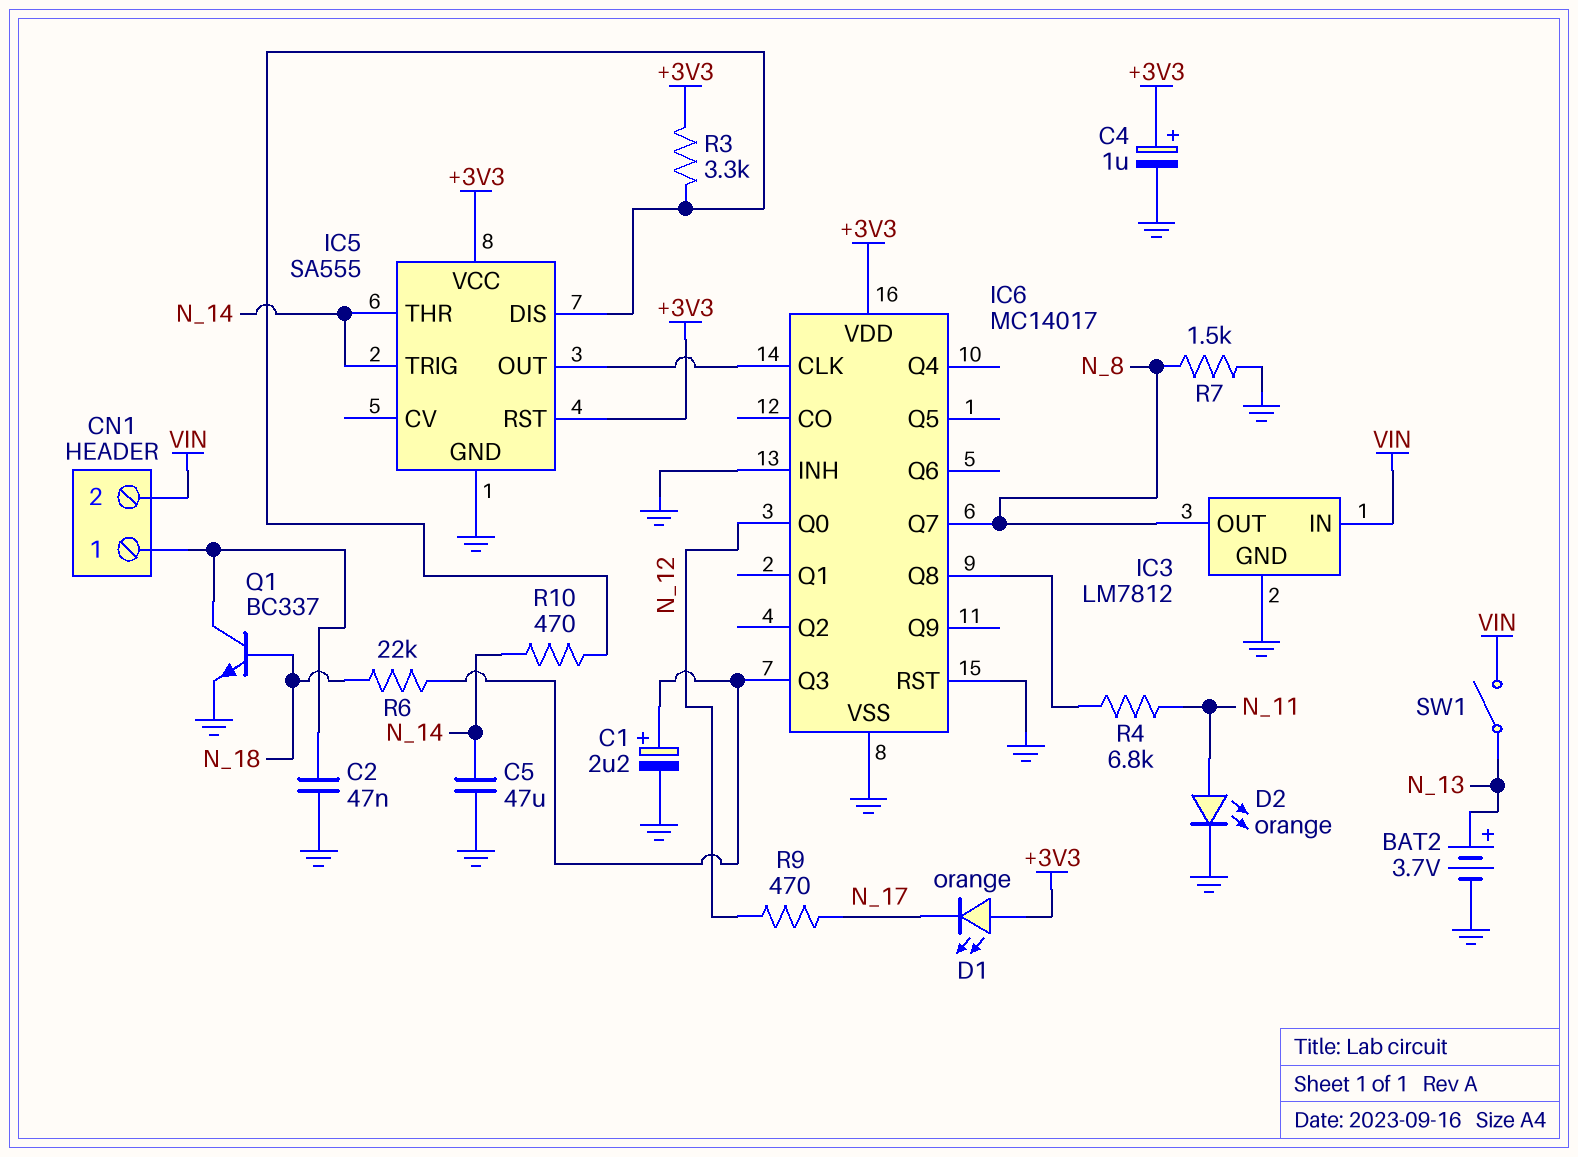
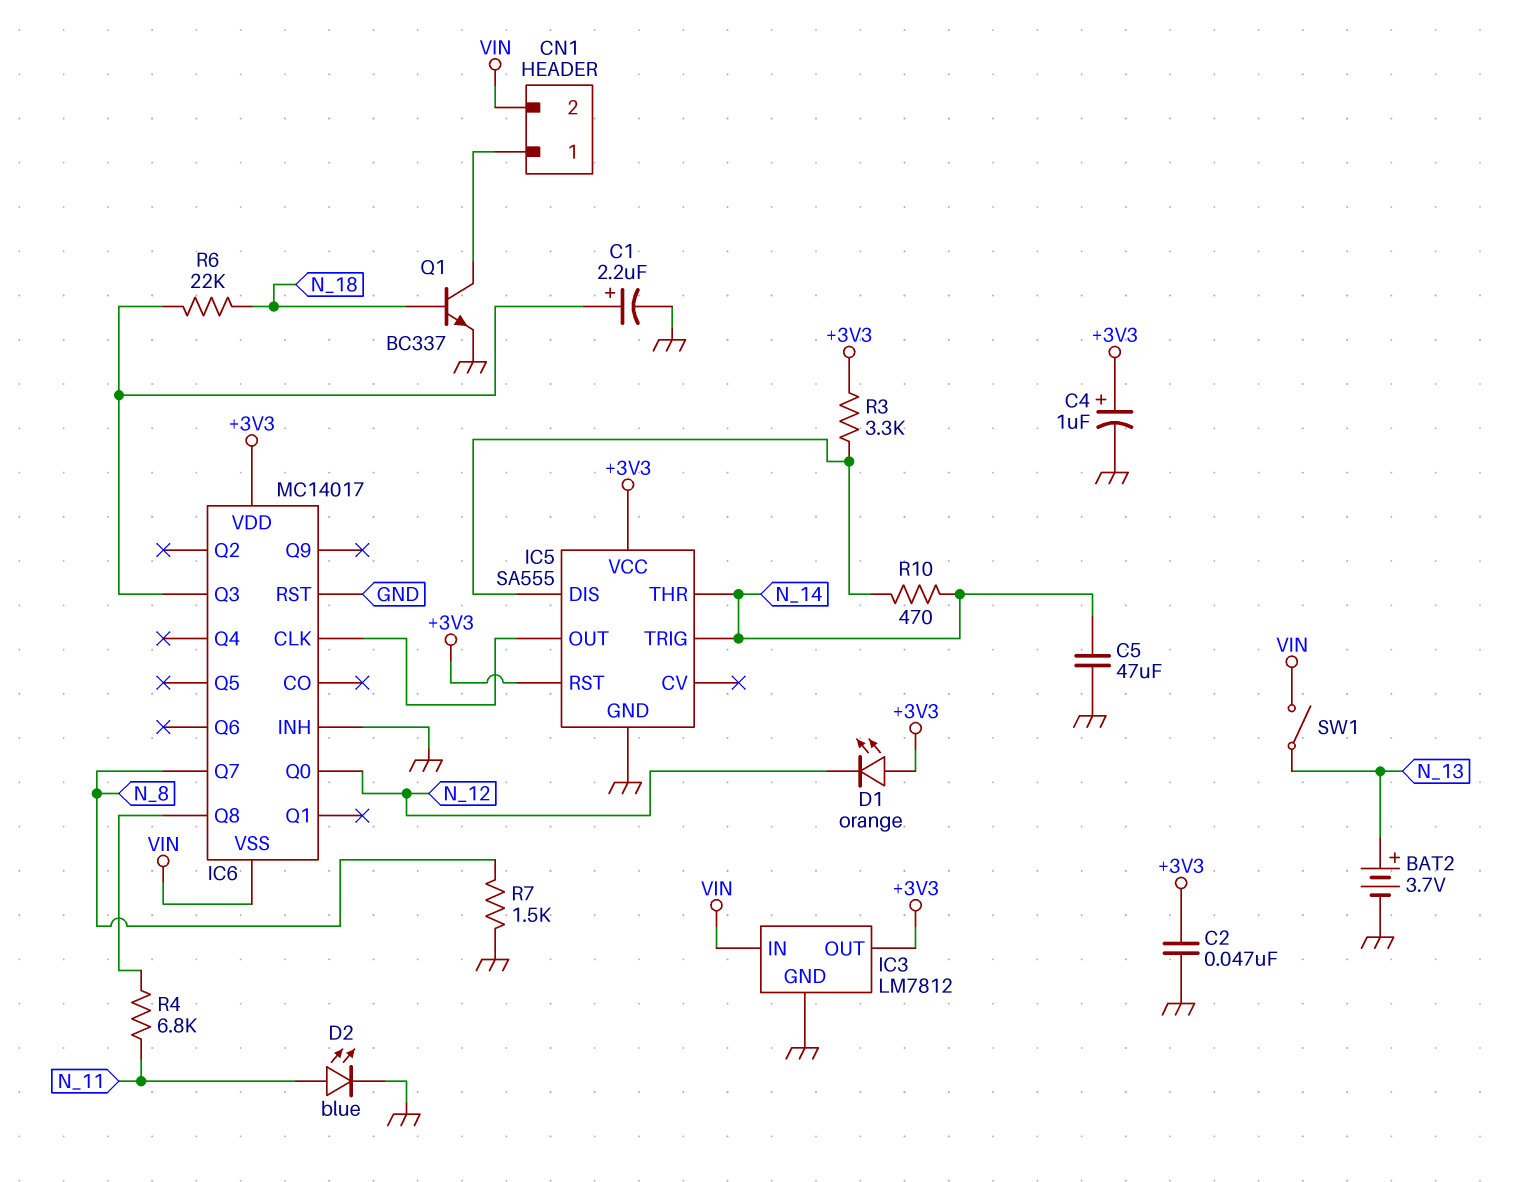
C2: 47nF (CN1/1, GND) -> 47nF (+3V3, GND)
D1: LED orange (A +3V3, K N_17) -> LED orange (A +3V3, K N_12)
D2: LED orange (A N_11, K GND) -> LED blue (A N_11, K GND)
IC3 pin OUT: N_8 -> +3V3
IC6 pin VSS: GND -> VIN
R9: 470 (N_12, N_17) -> none

